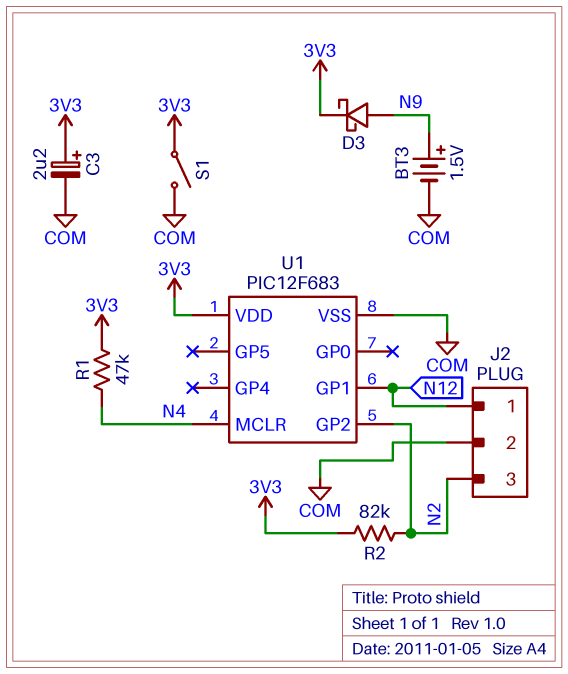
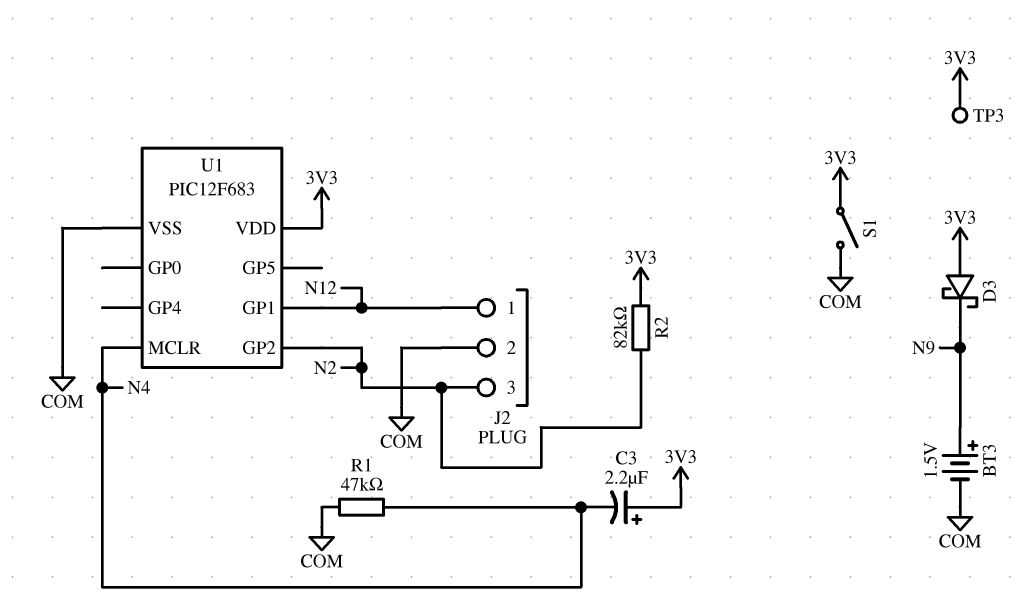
C3: 2.2uF (plus 3V3, minus COM) -> 2.2uF (plus 3V3, minus N4)
D3: schottky (A N9, K 3V3) -> schottky (A 3V3, K N9)
R1: 47k (3V3, N4) -> 47k (COM, N4)
TP3: none -> test point (3V3)

